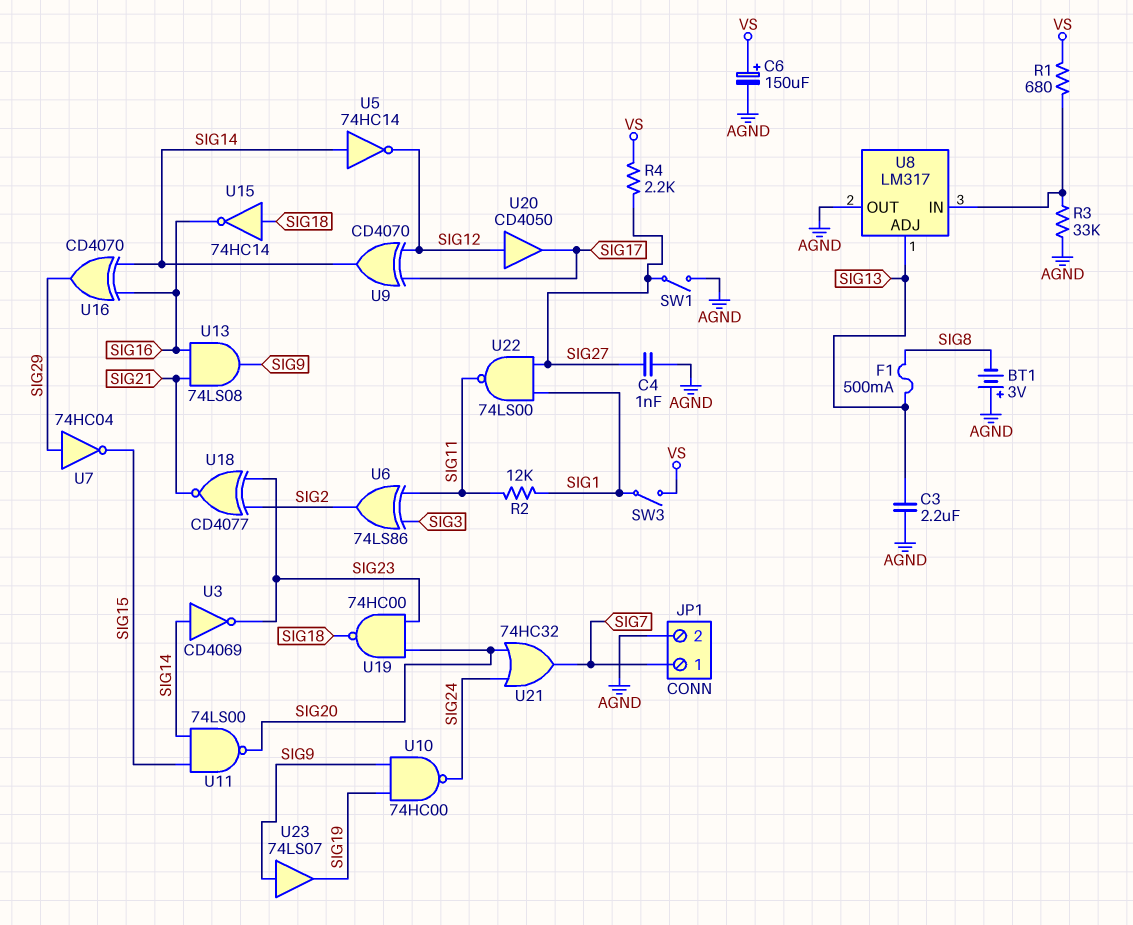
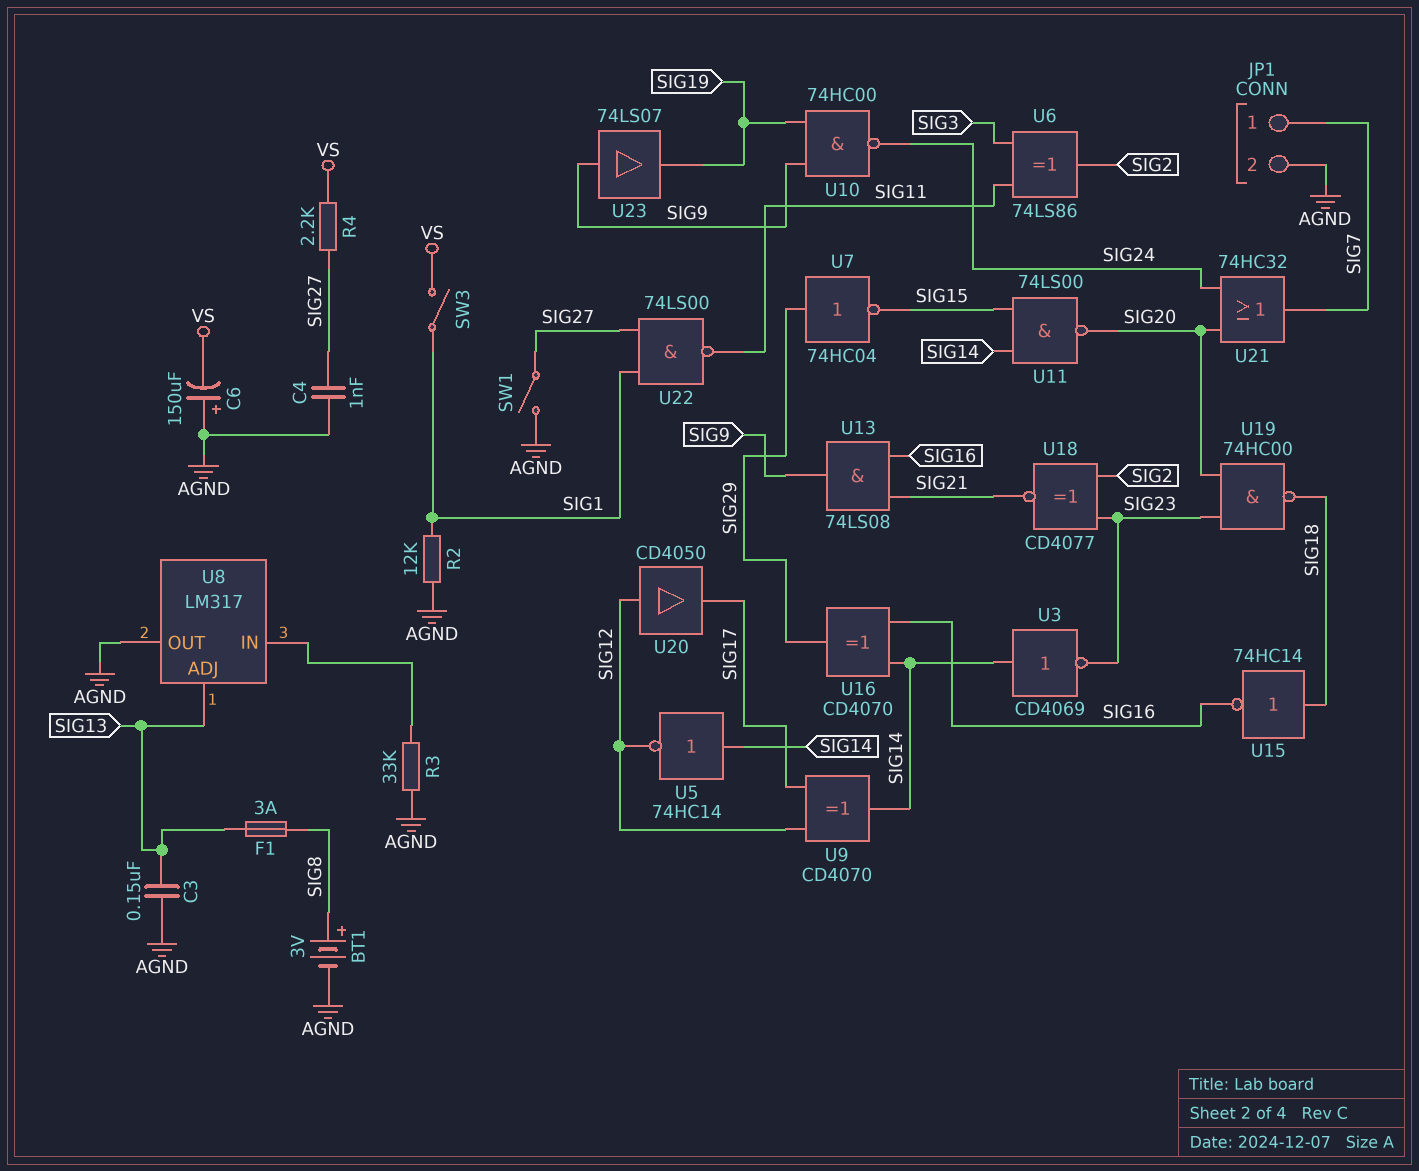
BT1: 3V (plus AGND, minus SIG8) -> 3V (plus SIG8, minus AGND)
C3: 2.2uF (AGND, SIG13) -> 150nF (AGND, SIG13)
C6: 150uF (plus VS, minus AGND) -> 150uF (plus AGND, minus VS)
F1: 500mA (SIG8, SIG13) -> 3A (SIG8, SIG13)
R1: 680 (U8/IN, VS) -> none
R2: 12k (SIG1, SIG11) -> 12k (AGND, SIG1)

